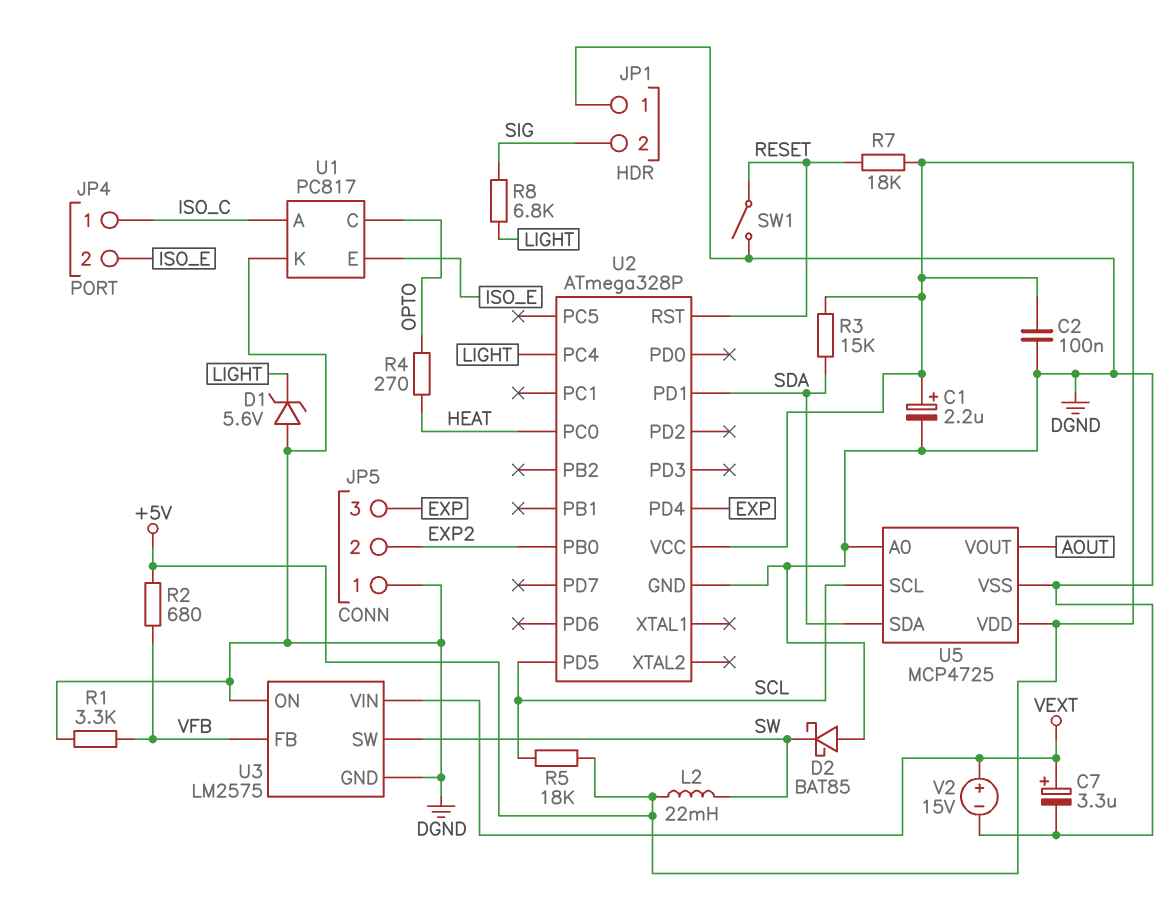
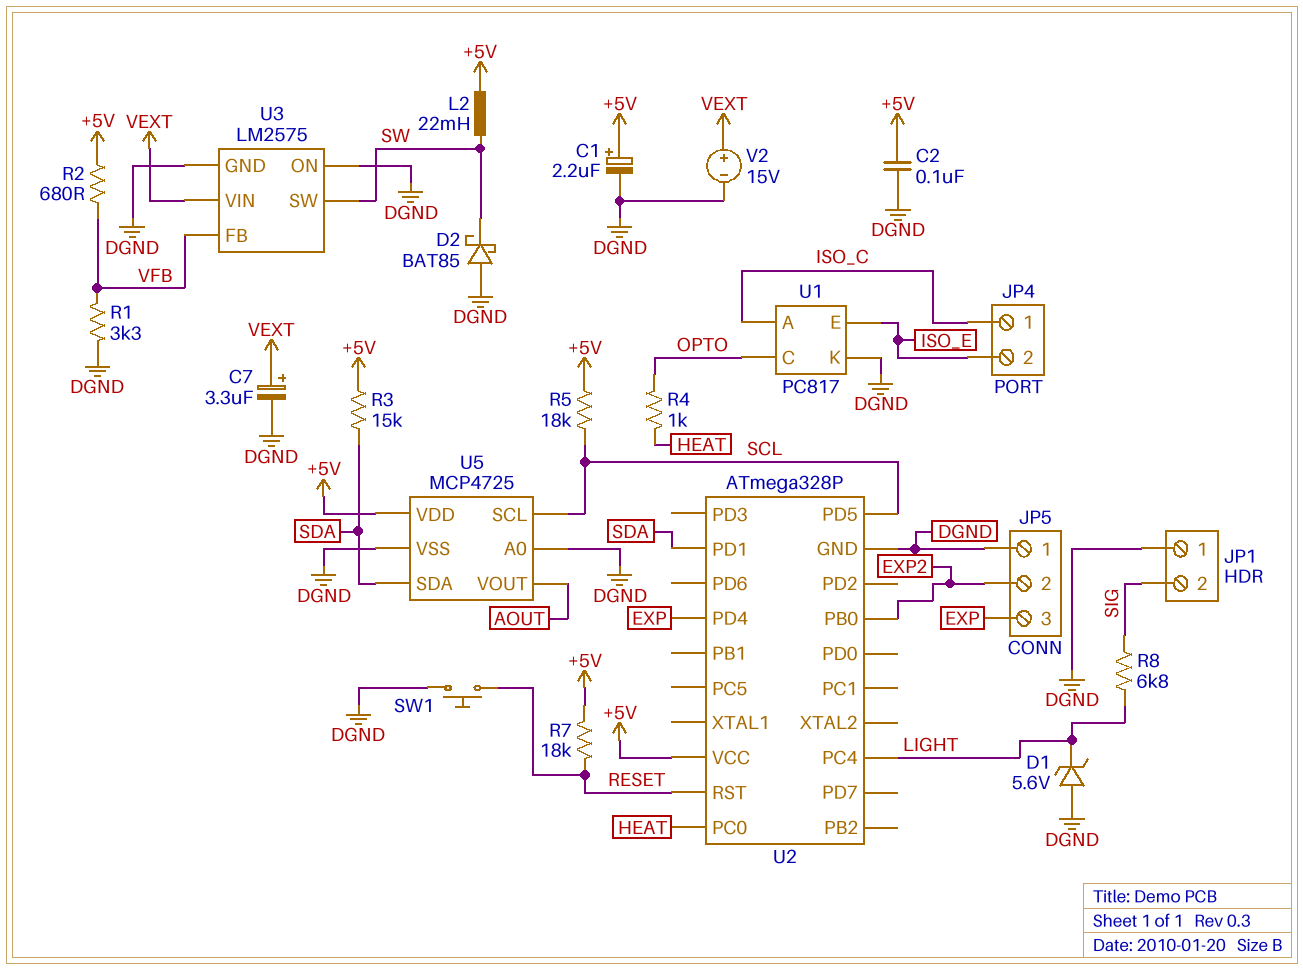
R4: 270 (HEAT, OPTO) -> 1k (HEAT, OPTO)
SW1: switch (DGND, RESET) -> button (DGND, RESET)

